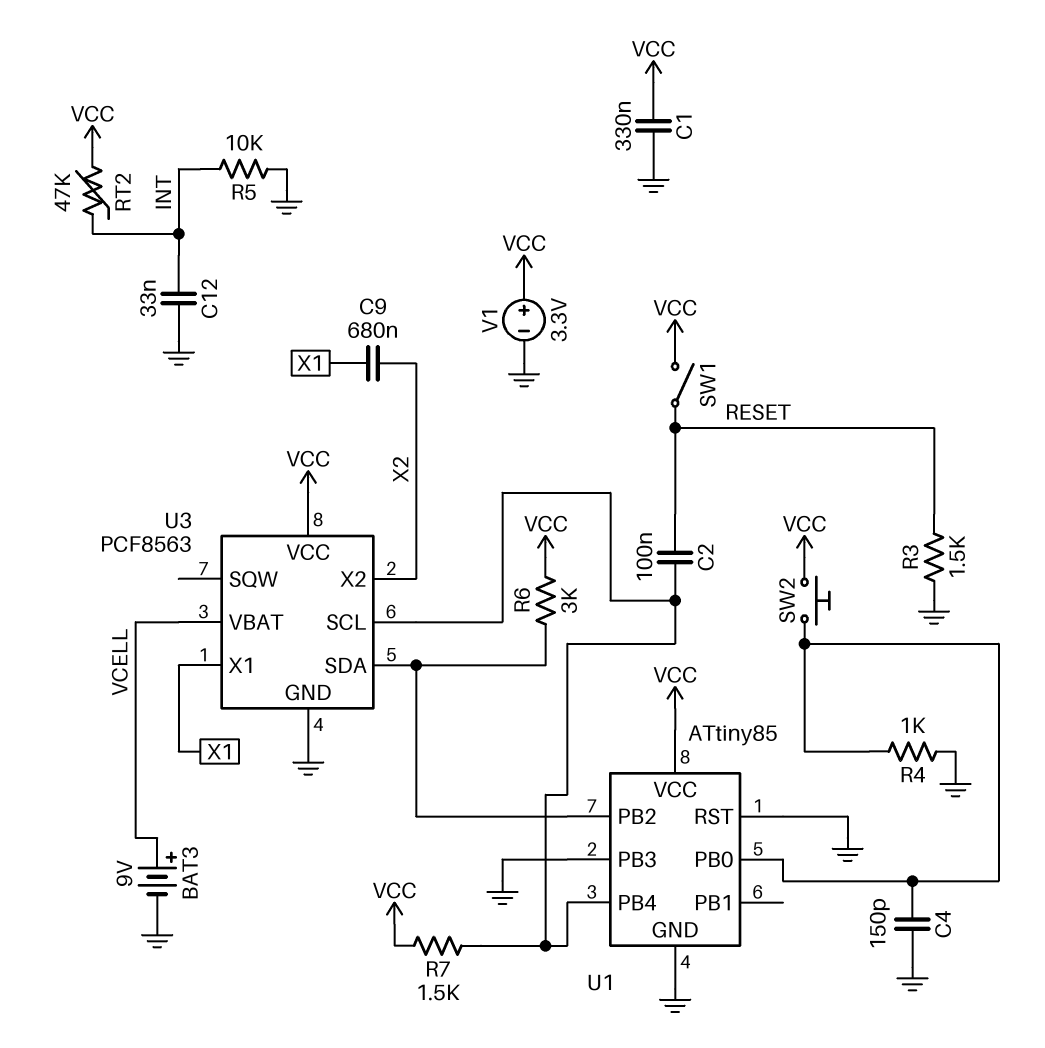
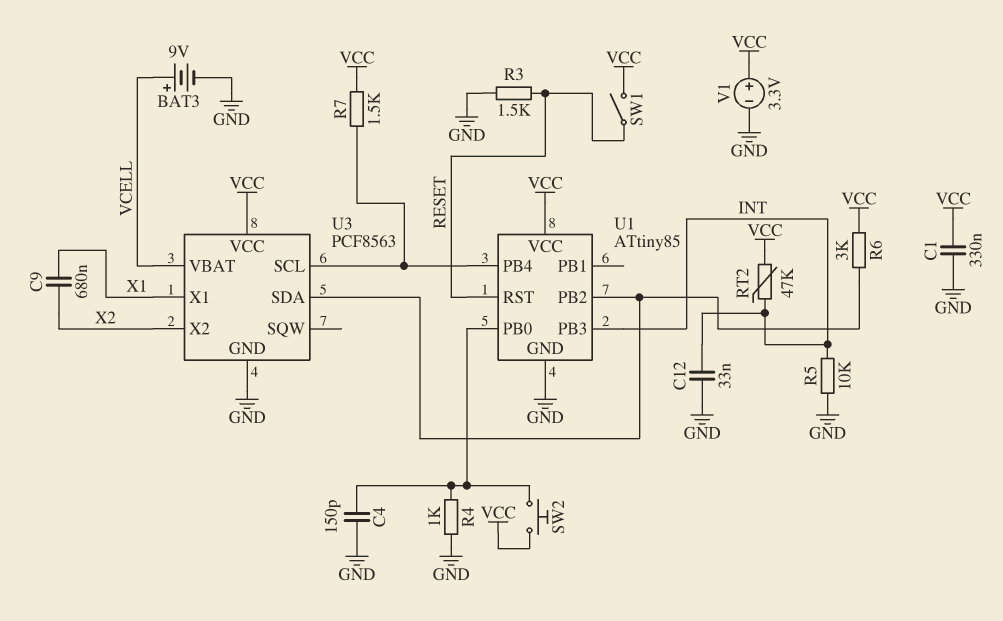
C2: 100nF (RESET, U1/PB4) -> none
U1 pin PB3: GND -> INT
U1 pin RST: GND -> RESET

